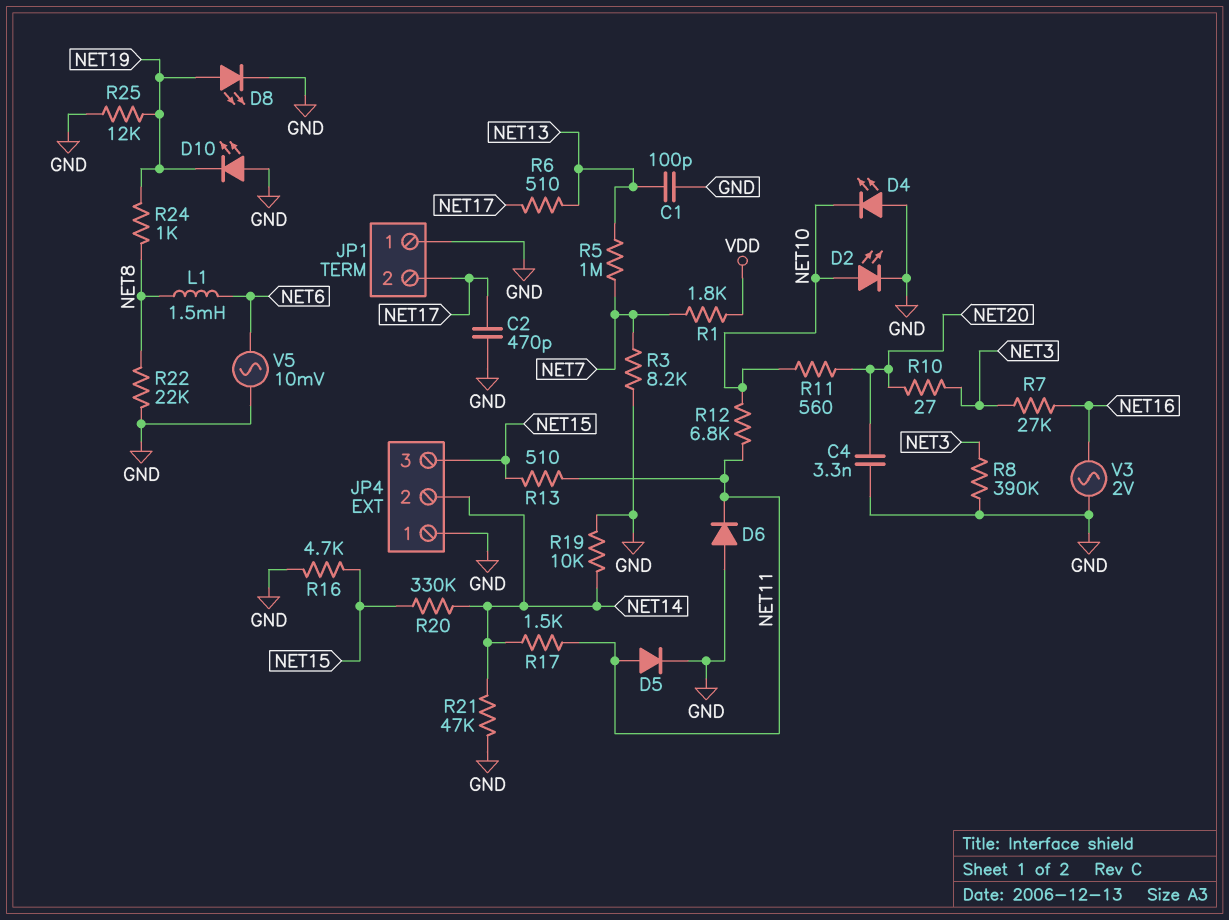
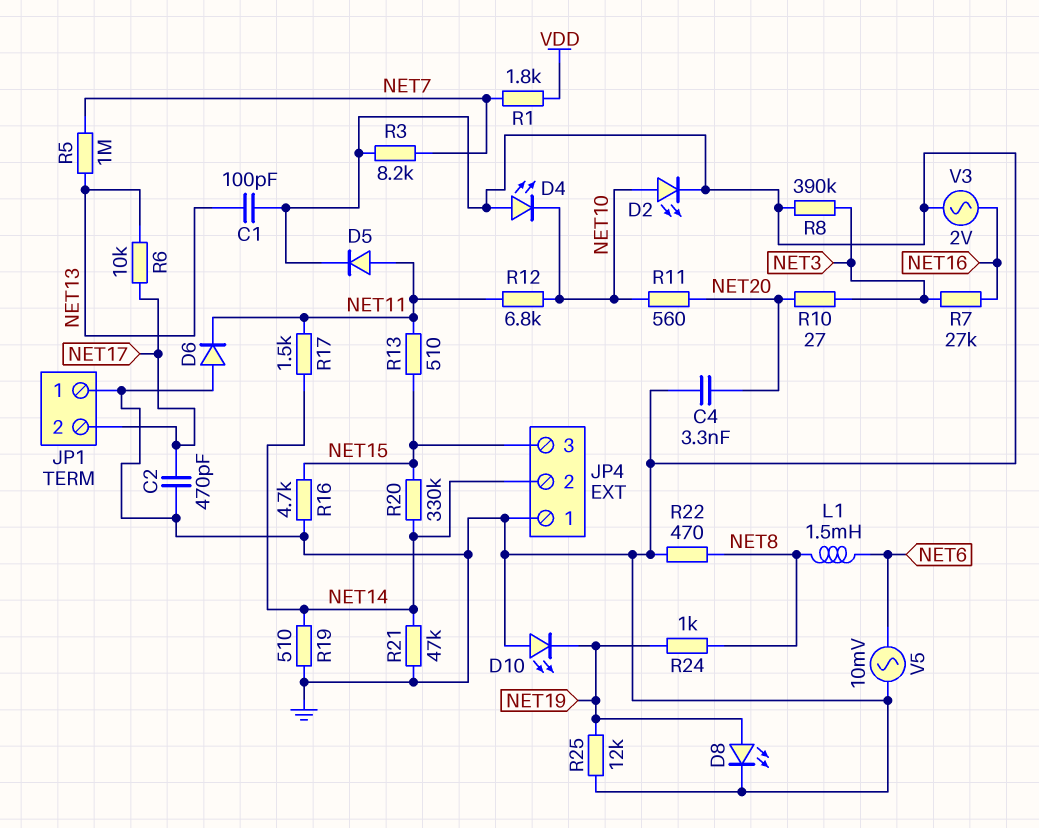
R6: 510 (NET13, NET17) -> 10k (NET13, NET17)
R19: 10k (GND, NET14) -> 510 (GND, NET14)
R22: 22k (GND, NET8) -> 470 (GND, NET8)

